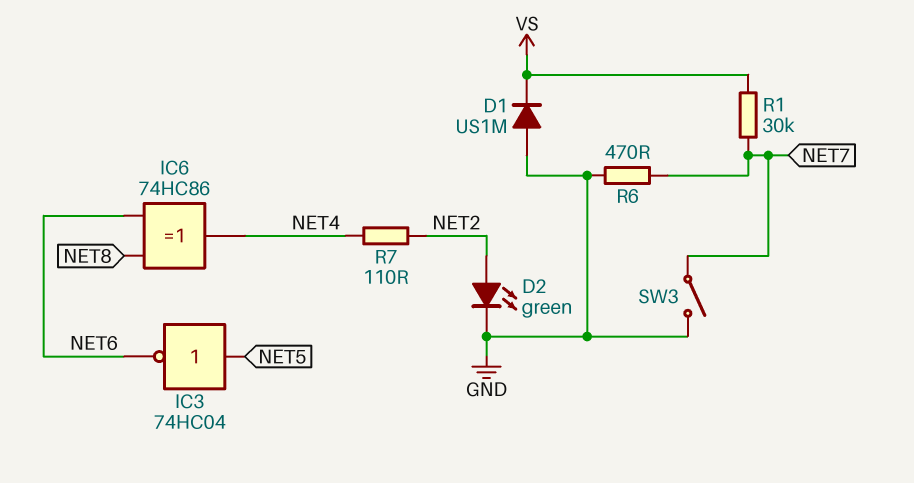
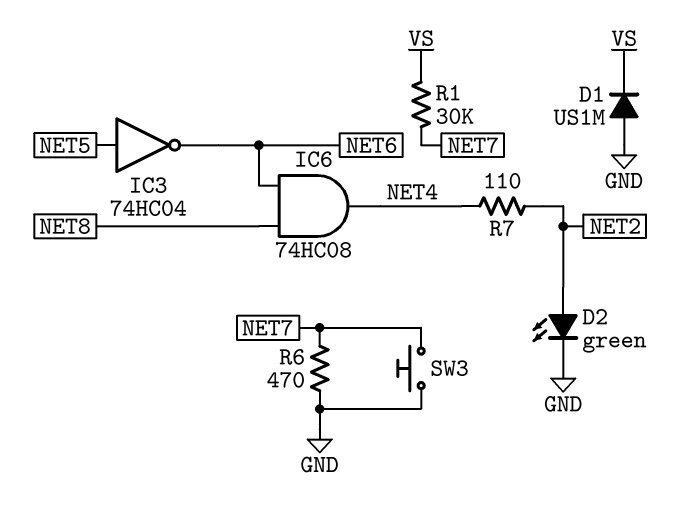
IC6: XOR 74HC86 (in NET6, in NET8, out NET4) -> AND 74HC08 (in NET6, in NET8, out NET4)
SW3: switch (GND, NET7) -> button (GND, NET7)

